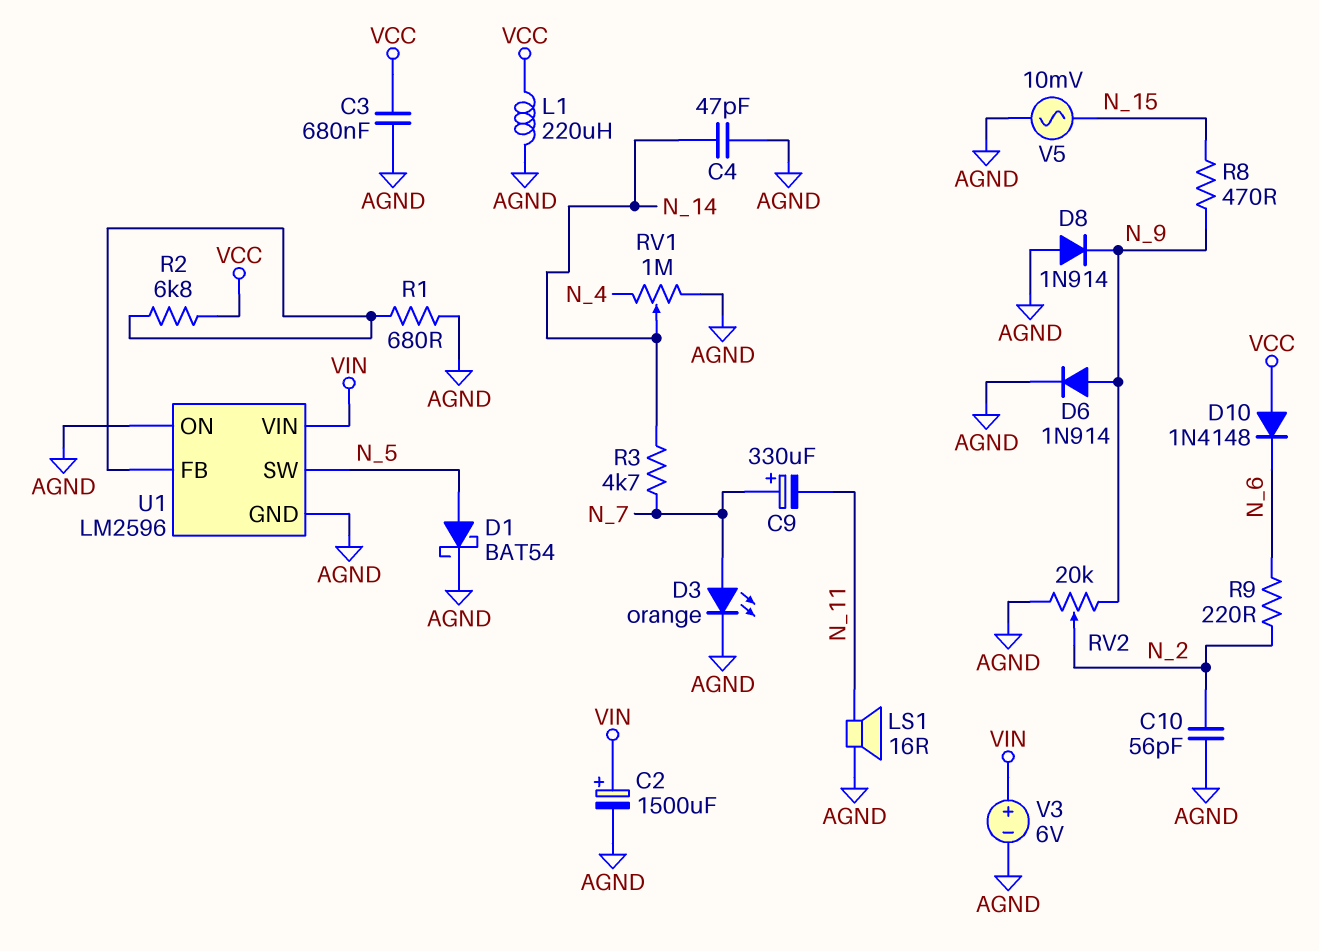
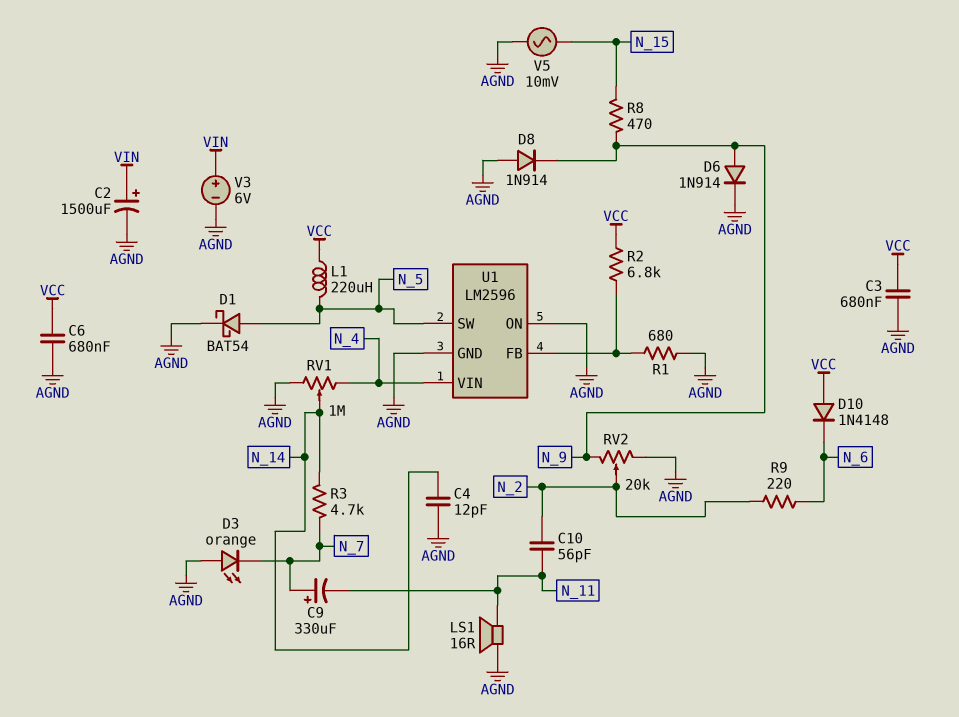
C4: 47pF (AGND, N_14) -> 12pF (AGND, N_14)
C6: none -> 680nF (AGND, VCC)
C10: 56pF (AGND, N_2) -> 56pF (N_2, N_11)
D3: LED orange (A N_7, K AGND) -> LED orange (A AGND, K N_7)
L1: 220uH (AGND, VCC) -> 220uH (N_5, VCC)
U1 pin VIN: VIN -> N_4

